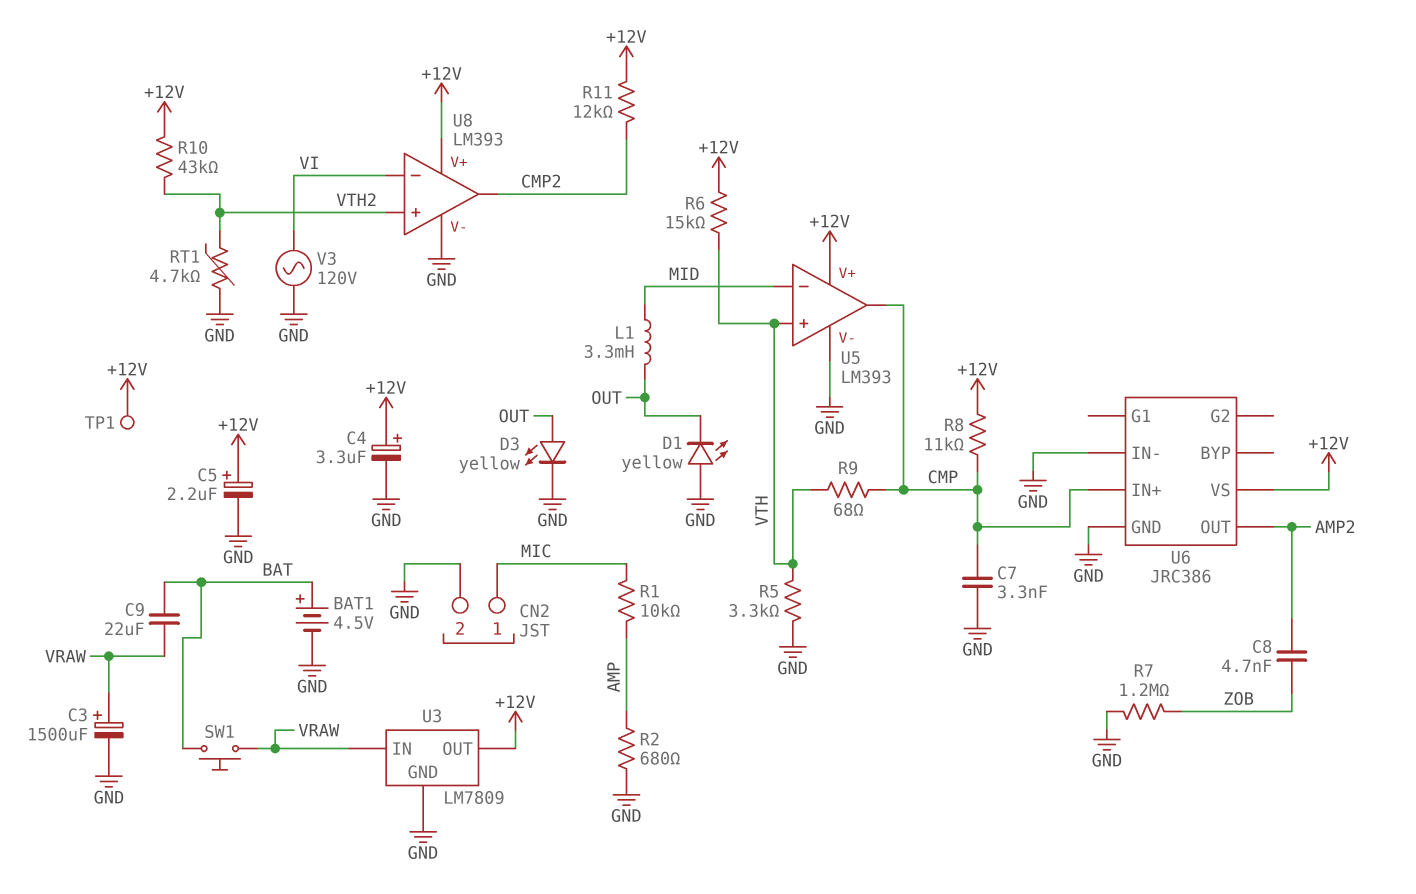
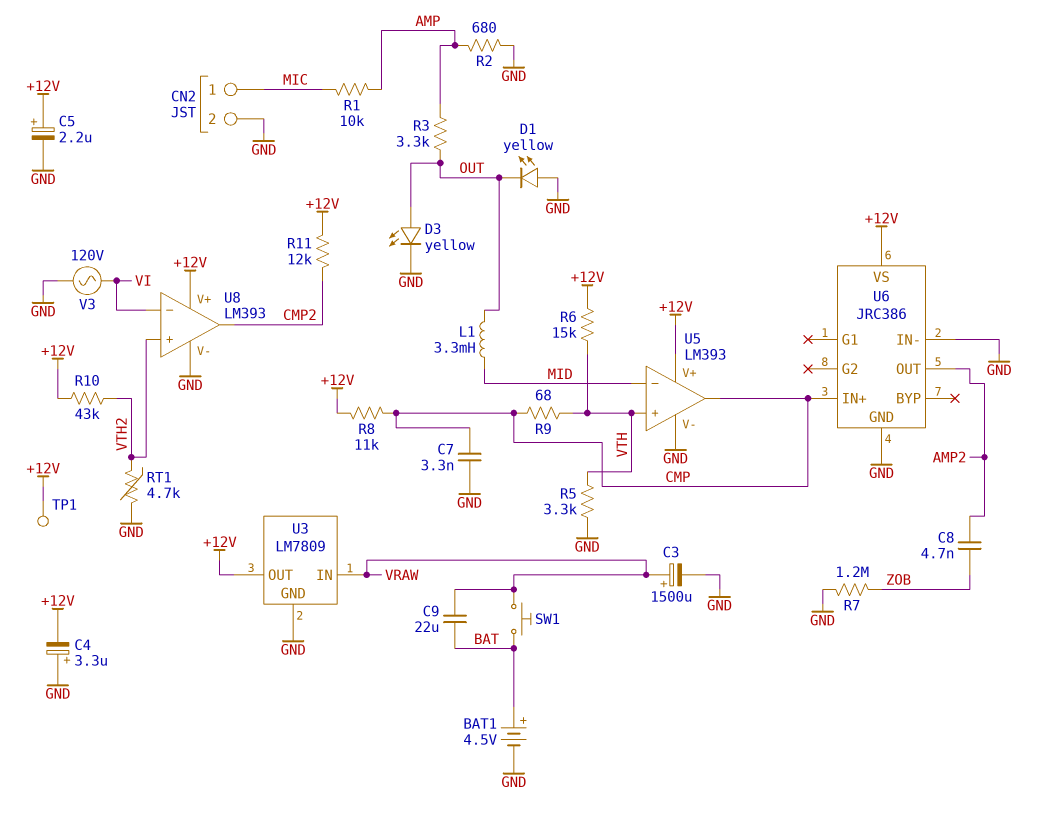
C4: 3.3uF (plus +12V, minus GND) -> 3.3uF (plus GND, minus +12V)
R3: none -> 3.3k (AMP, OUT)

